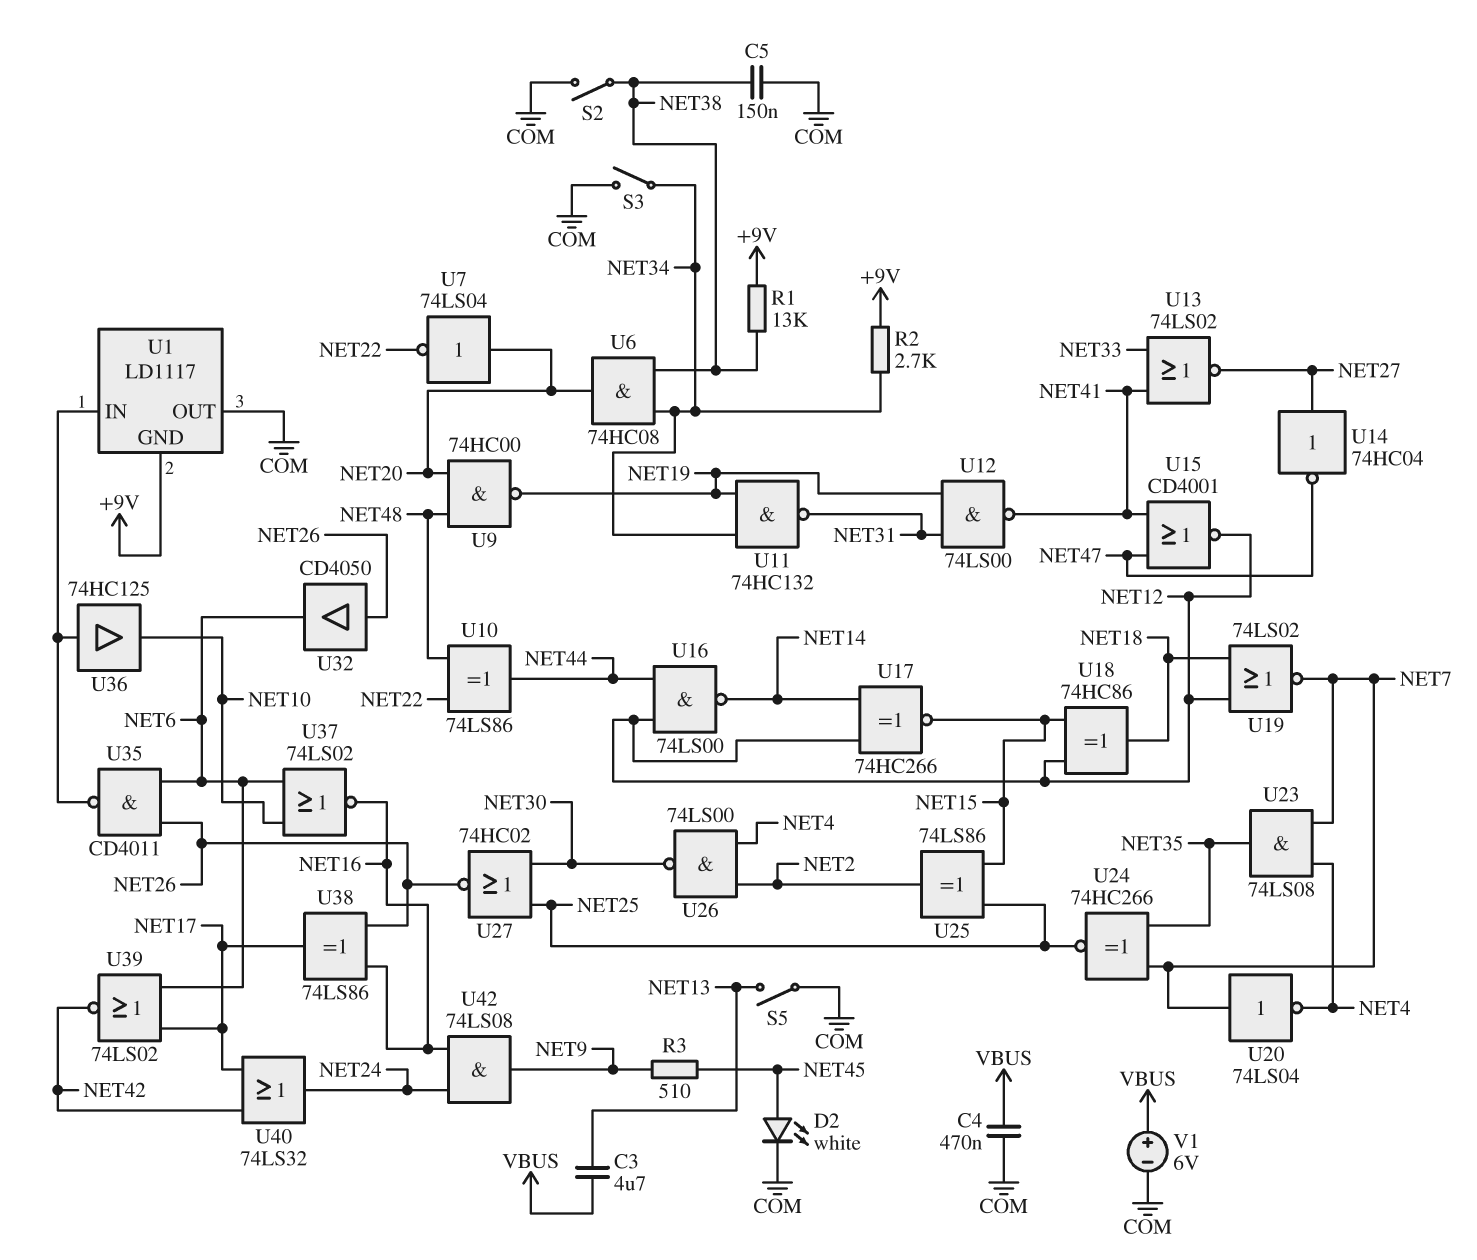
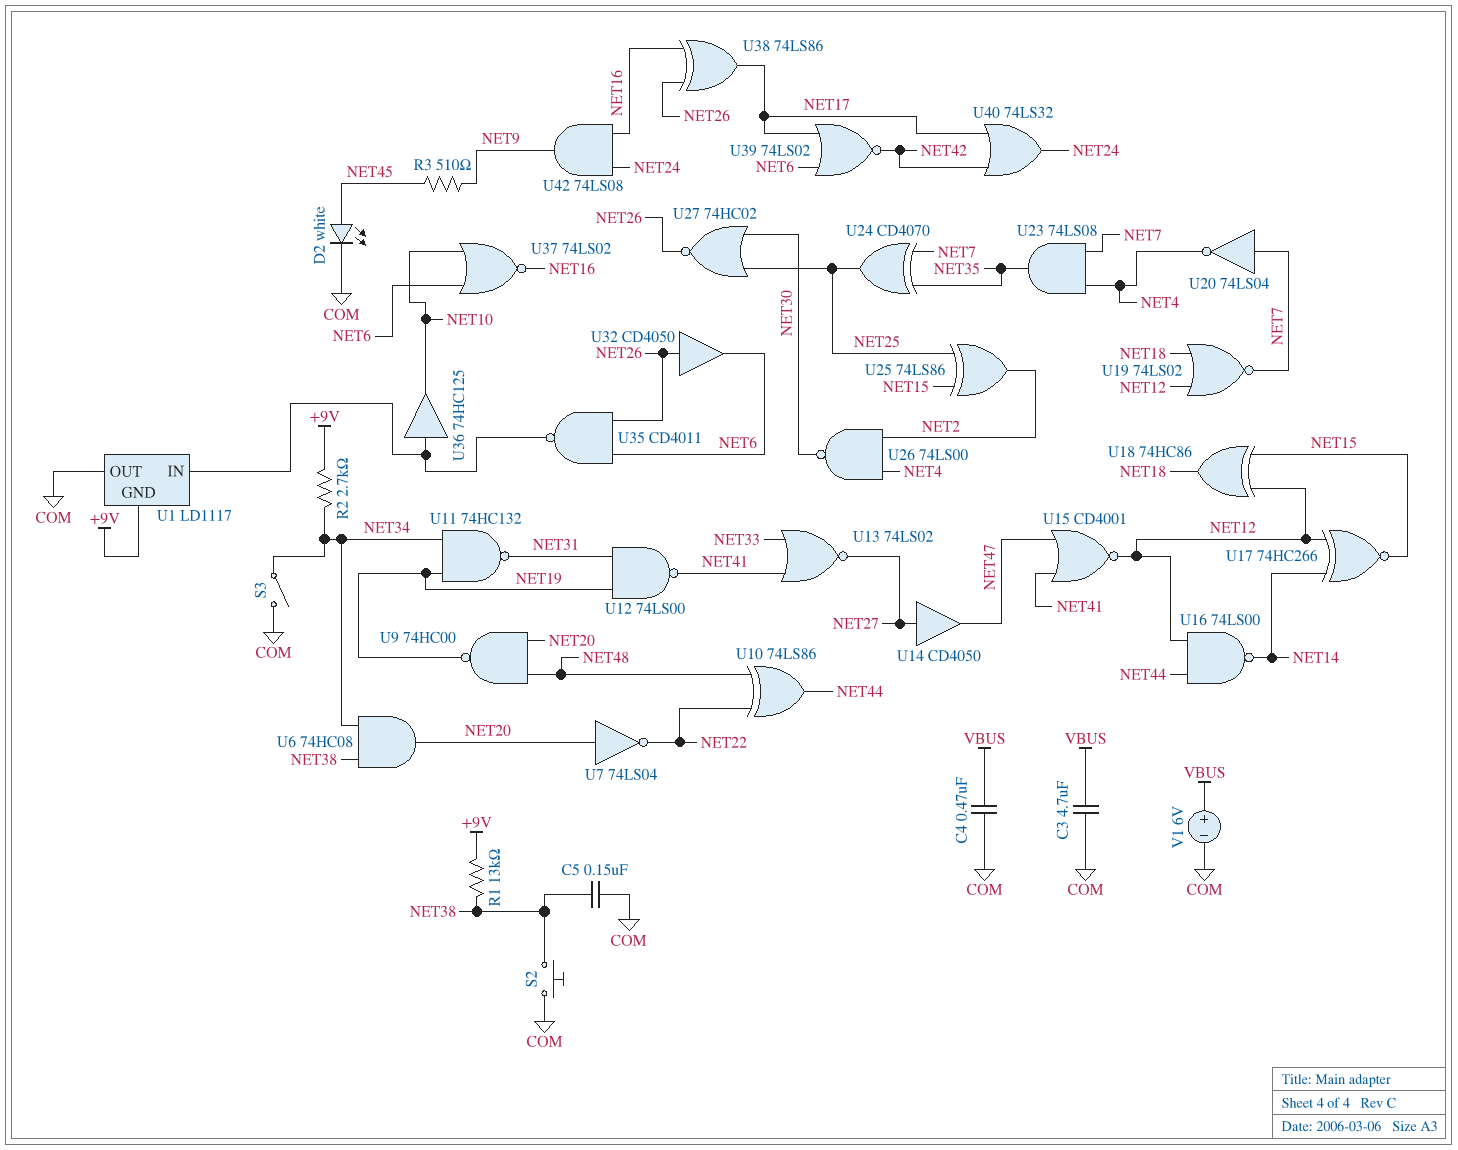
C3: 4.7uF (NET13, VBUS) -> 4.7uF (COM, VBUS)
S2: switch (COM, NET38) -> button (COM, NET38)
S5: switch (COM, NET13) -> none
U14: NOT 74HC04 (in NET27, out NET47) -> buffer CD4050 (in NET27, out NET47)
U24: XNOR 74HC266 (in NET7, in NET35, out NET25) -> XOR CD4070 (in NET7, in NET35, out NET25)

